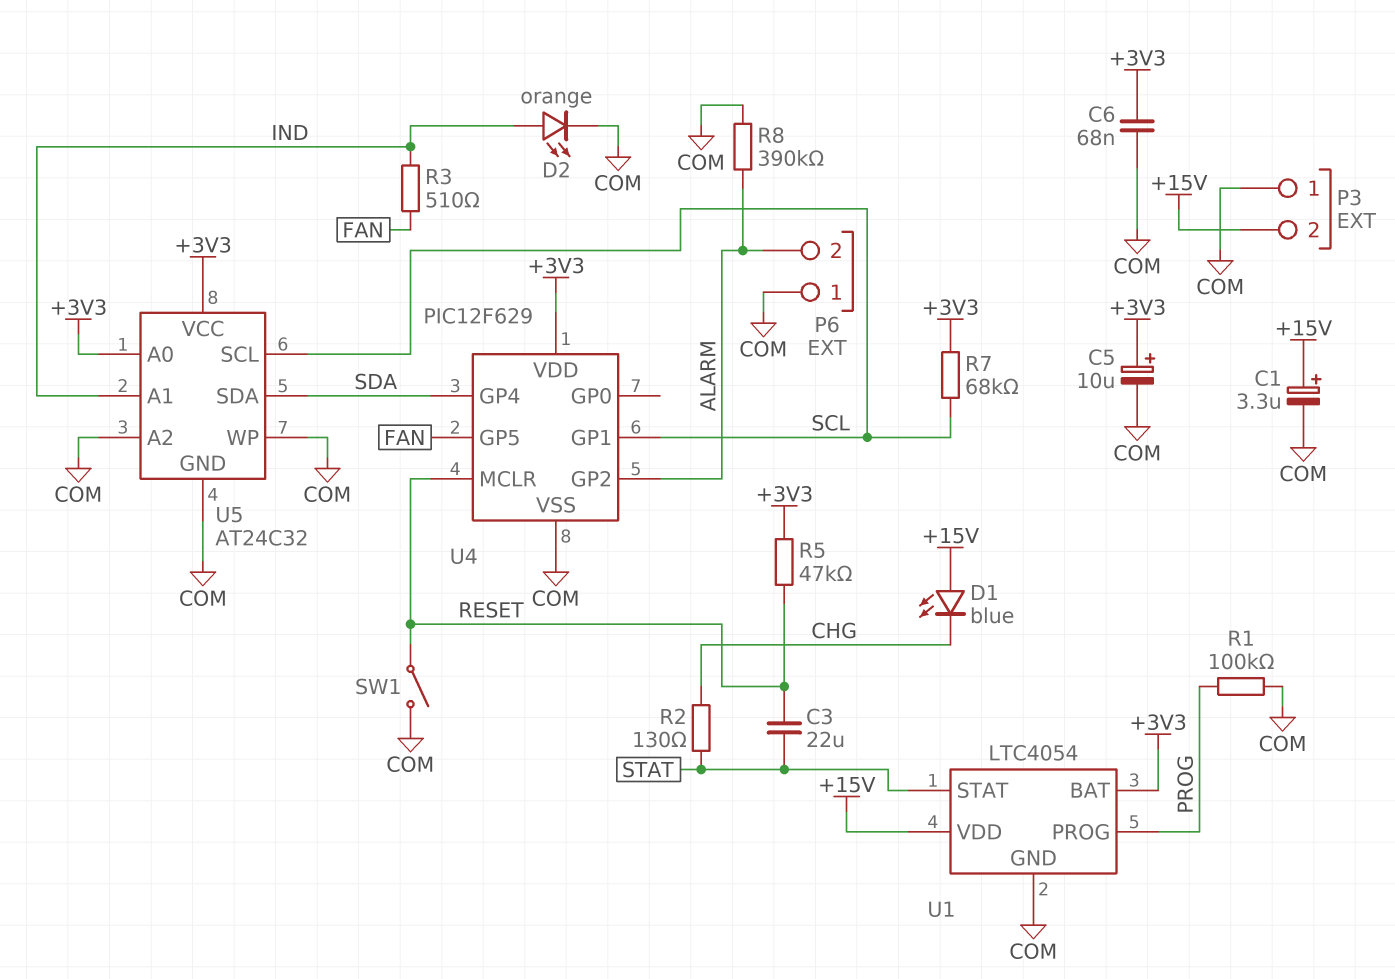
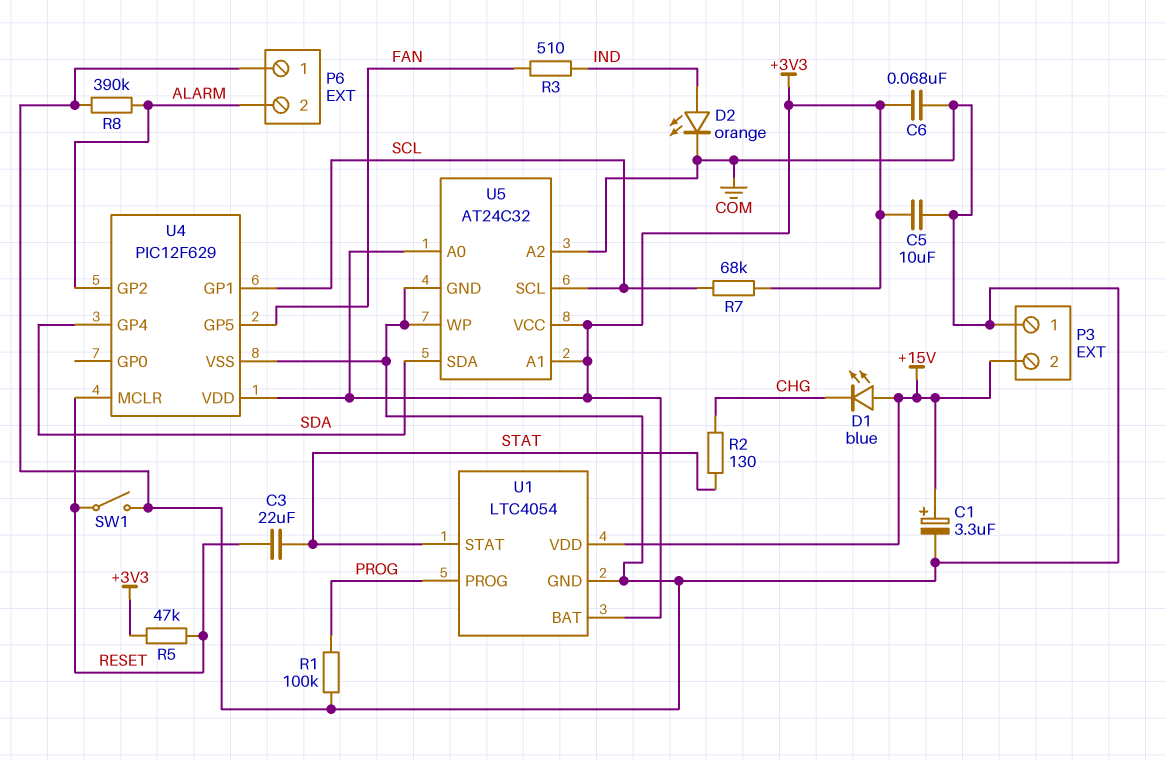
C5: 10uF (plus +3V3, minus COM) -> 10uF (+3V3, COM)
U5 pin A1: IND -> +3V3

